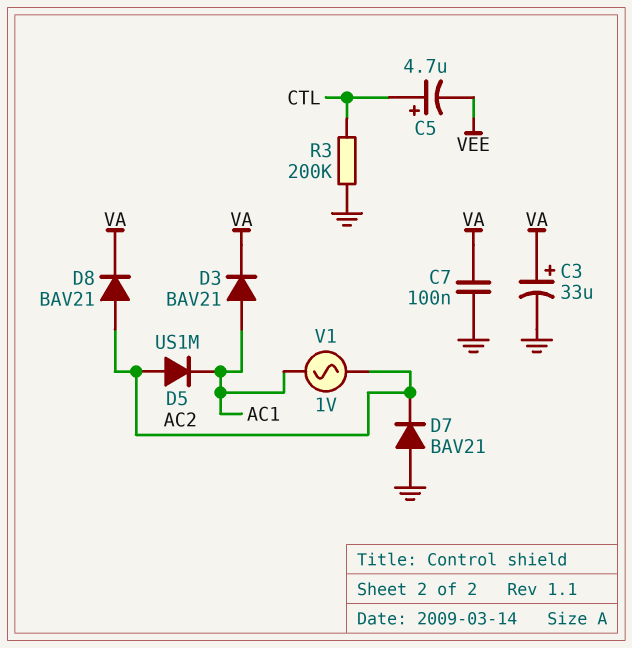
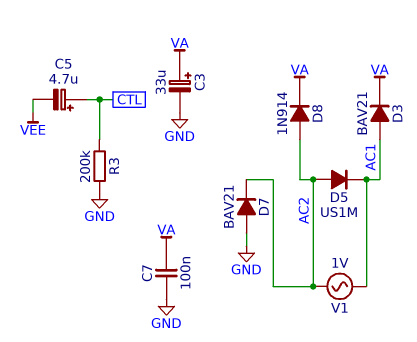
D8: diode BAV21 (A AC2, K VA) -> diode 1N914 (A AC2, K VA)

